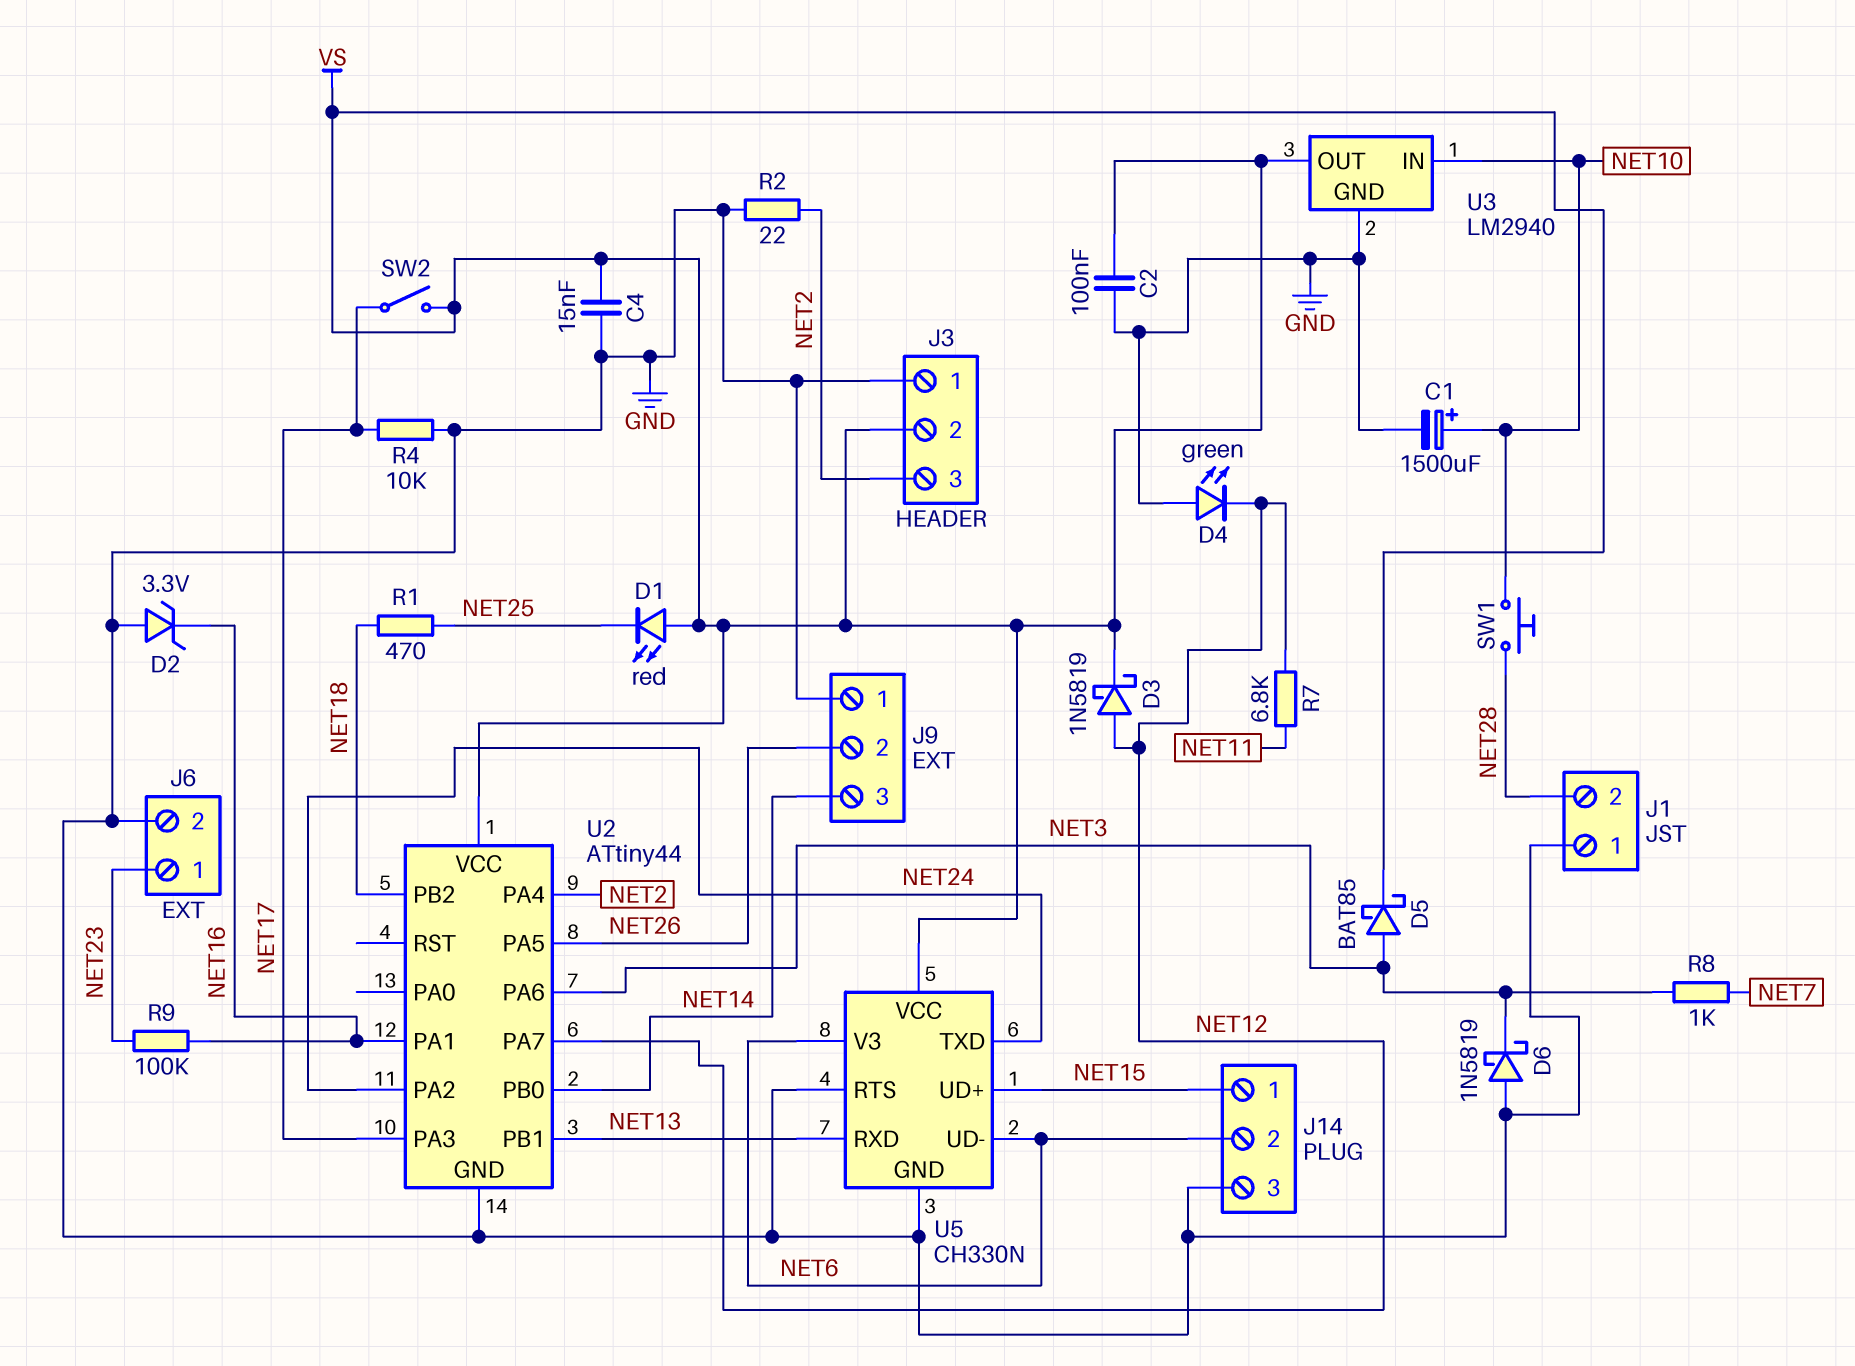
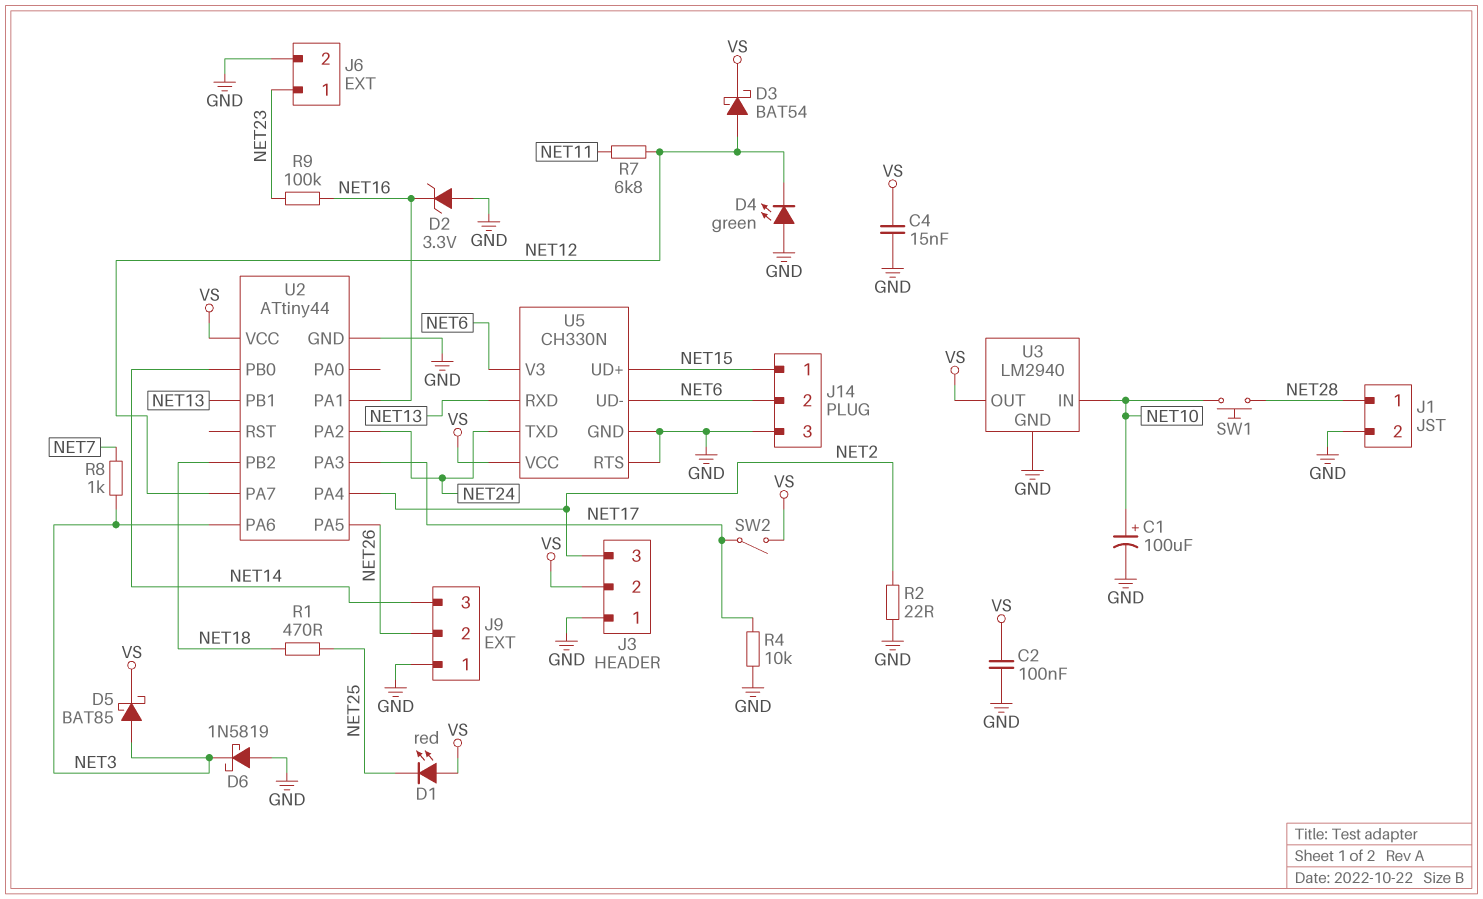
C1: 1500uF (plus NET10, minus GND) -> 100uF (plus NET10, minus GND)
D3: schottky 1N5819 (A NET12, K VS) -> schottky BAT54 (A NET12, K VS)
J1 pin 1: GND -> NET28
J1 pin 2: NET28 -> GND

